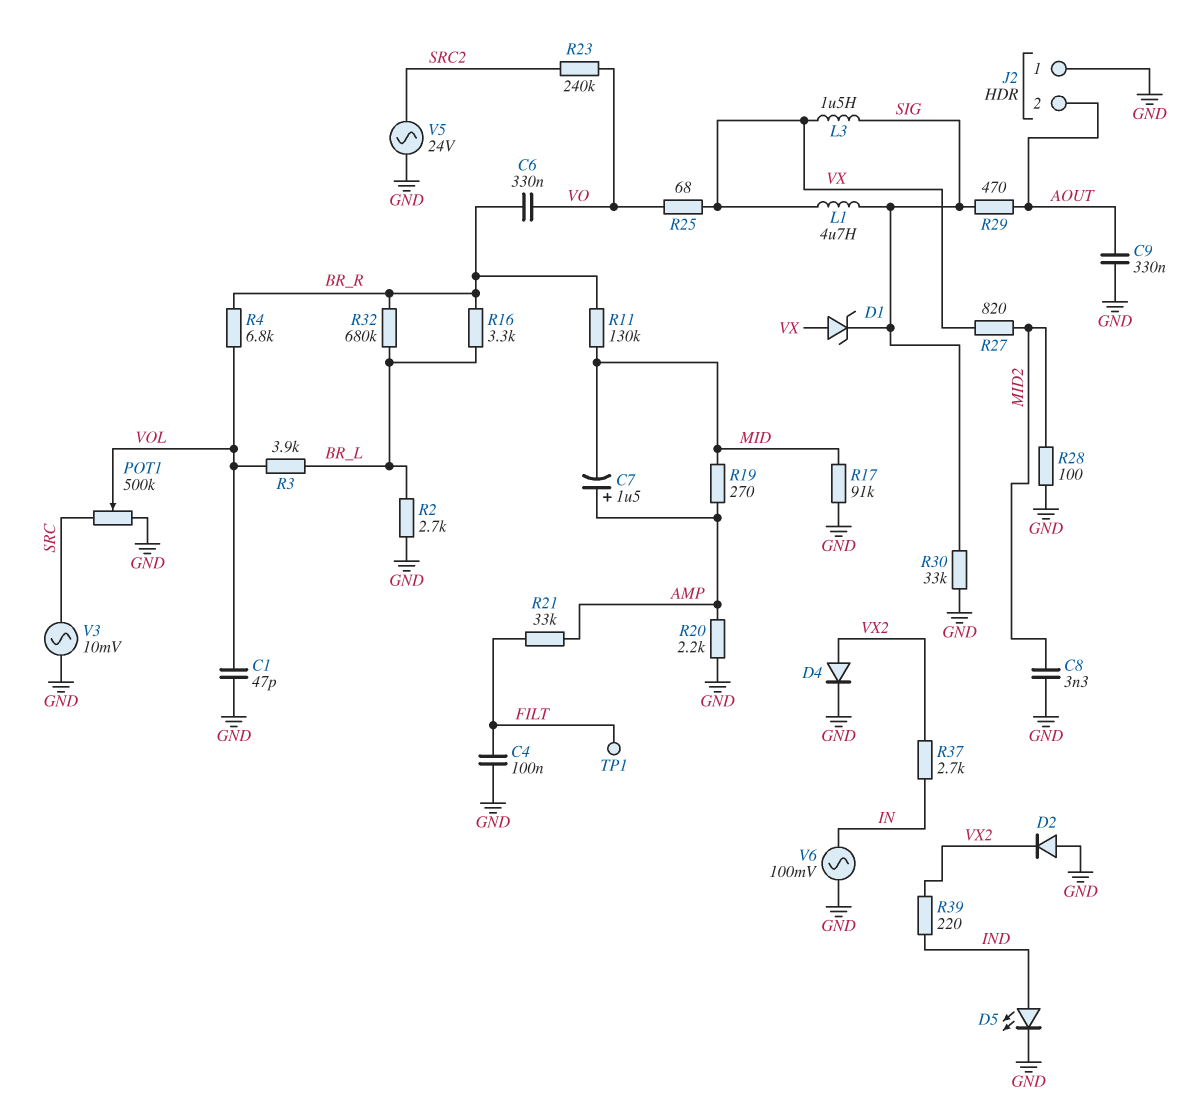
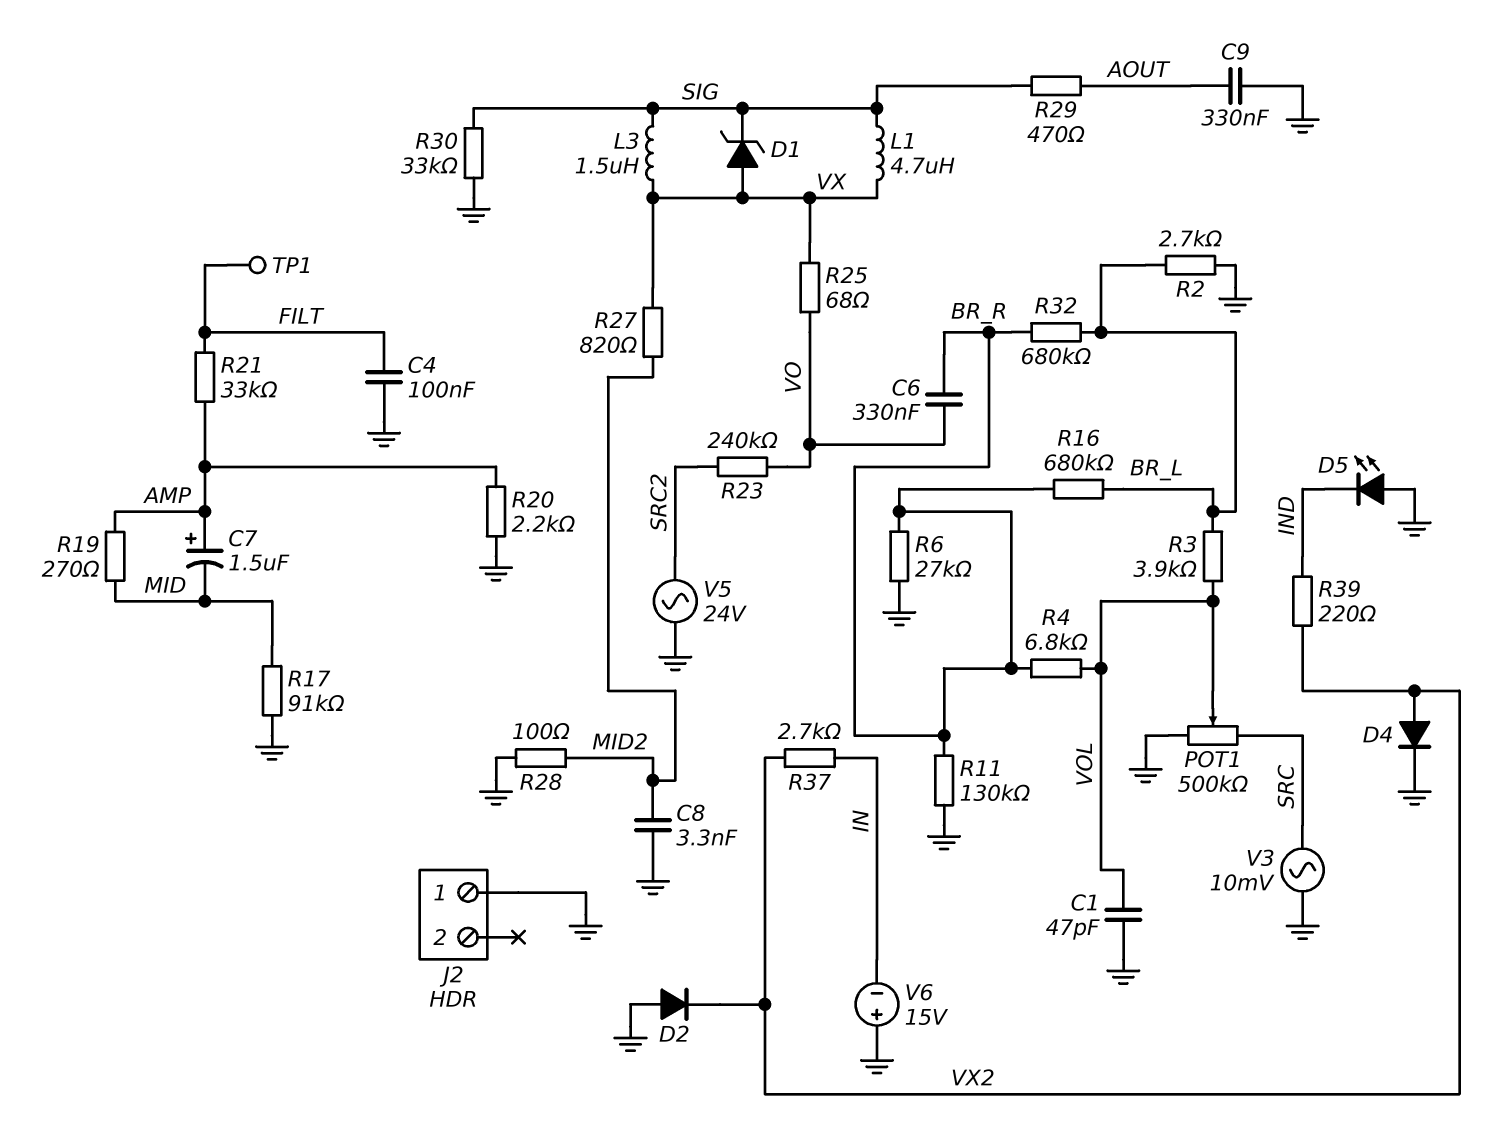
D5: LED (A IND, K GND) -> LED (A GND, K IND)
J2 pin 2: AOUT -> none
R6: none -> 27k (BR_R, GND)
R11: 130k (BR_R, MID) -> 130k (BR_R, GND)
R16: 3.3k (BR_L, BR_R) -> 680k (BR_L, BR_R)
V6: AC 100mV (GND, IN) -> 15V (plus GND, minus IN)

